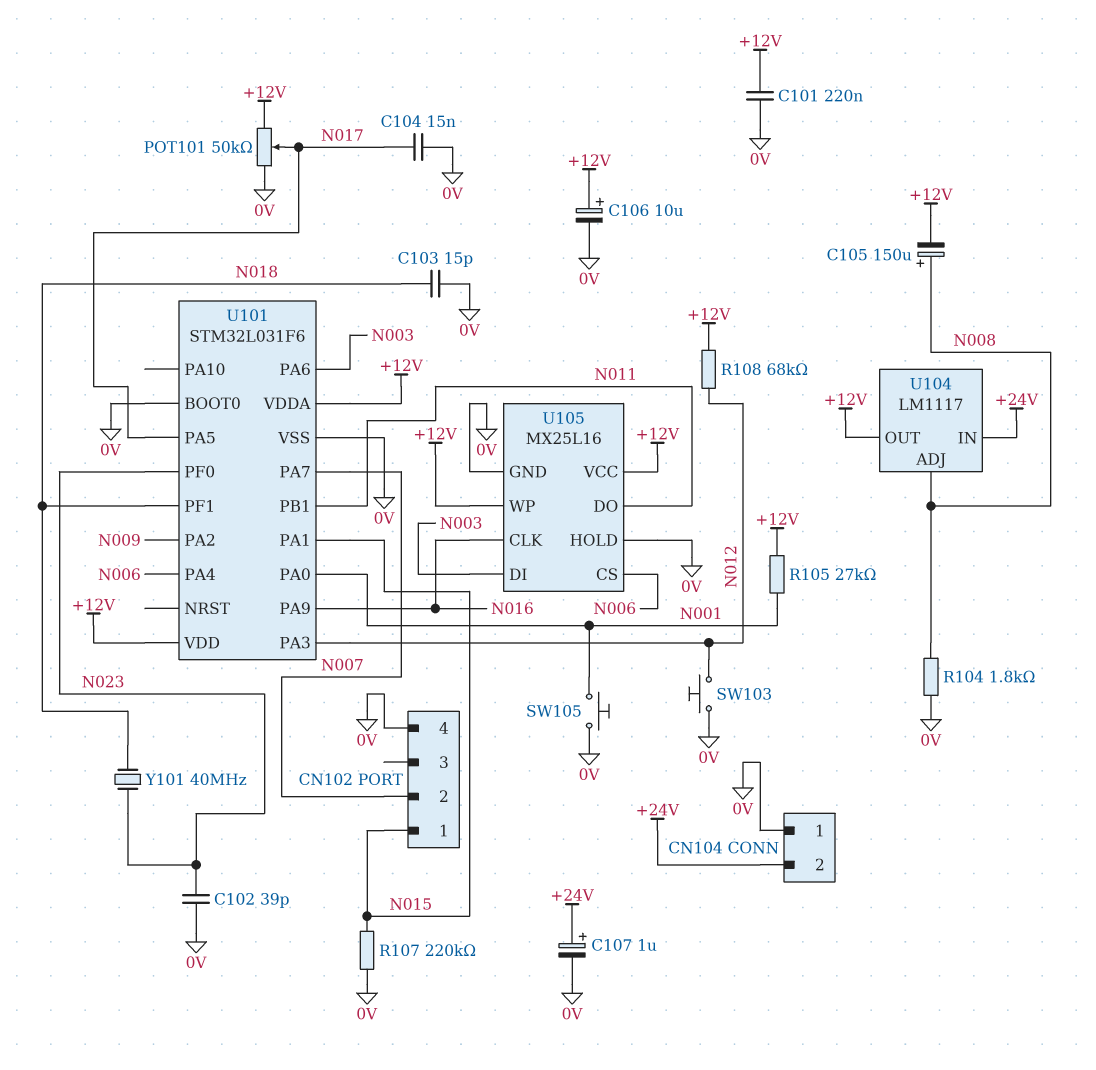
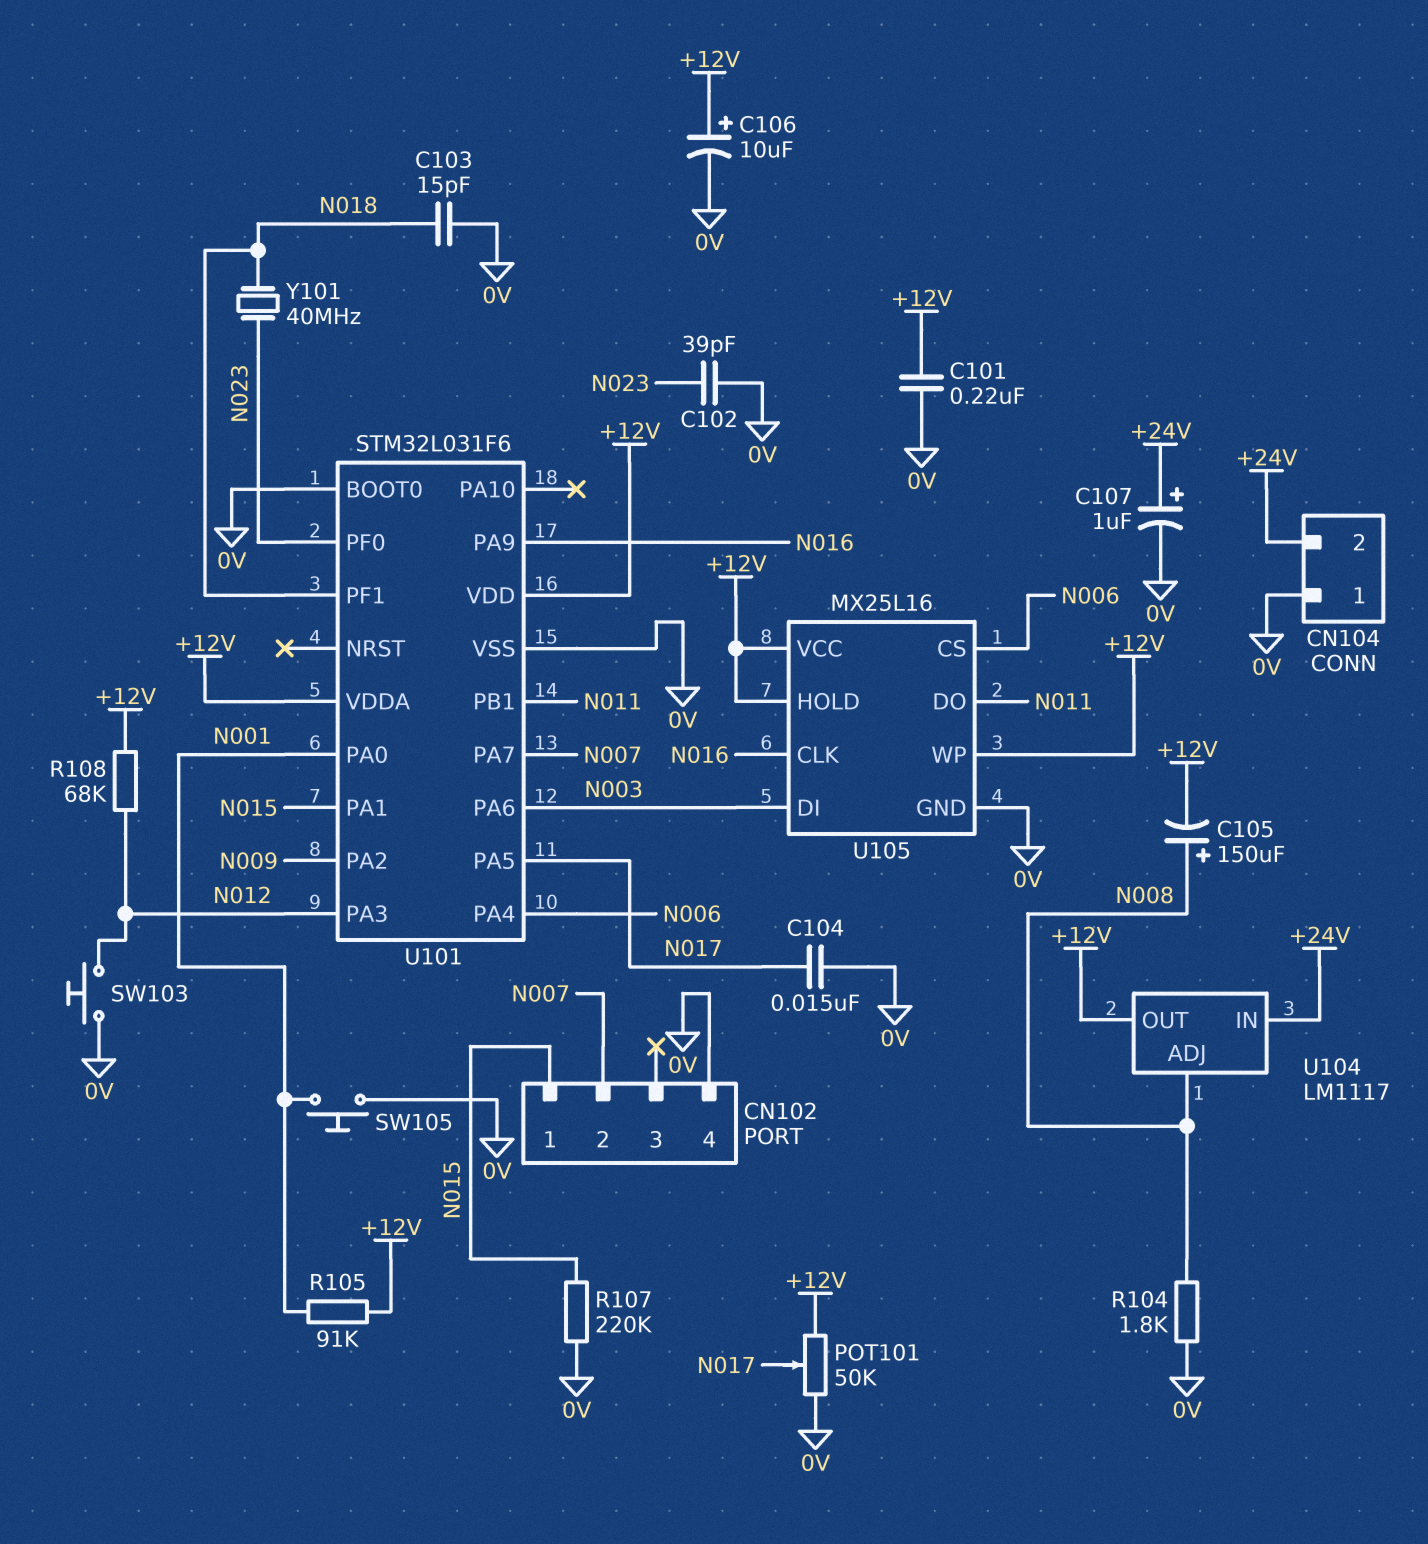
R105: 27k (+12V, N001) -> 91k (+12V, N001)
U105 pin HOLD: 0V -> +12V

